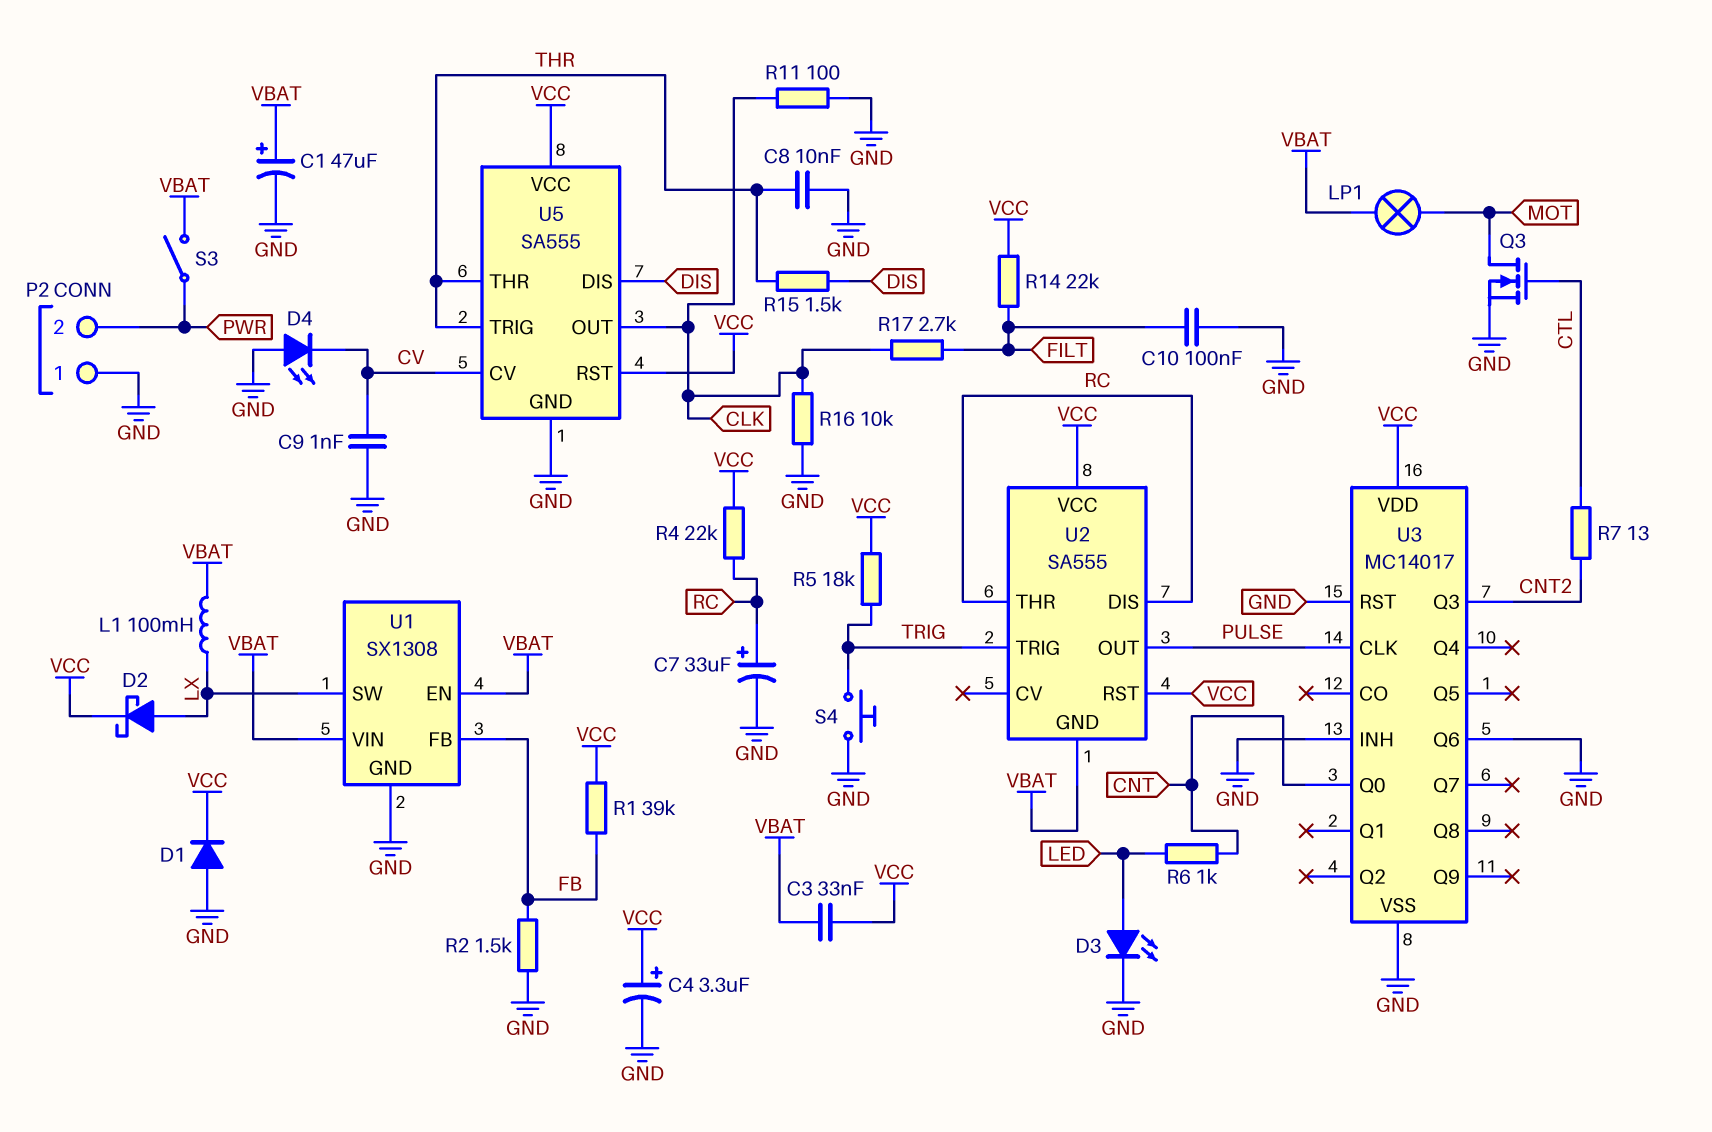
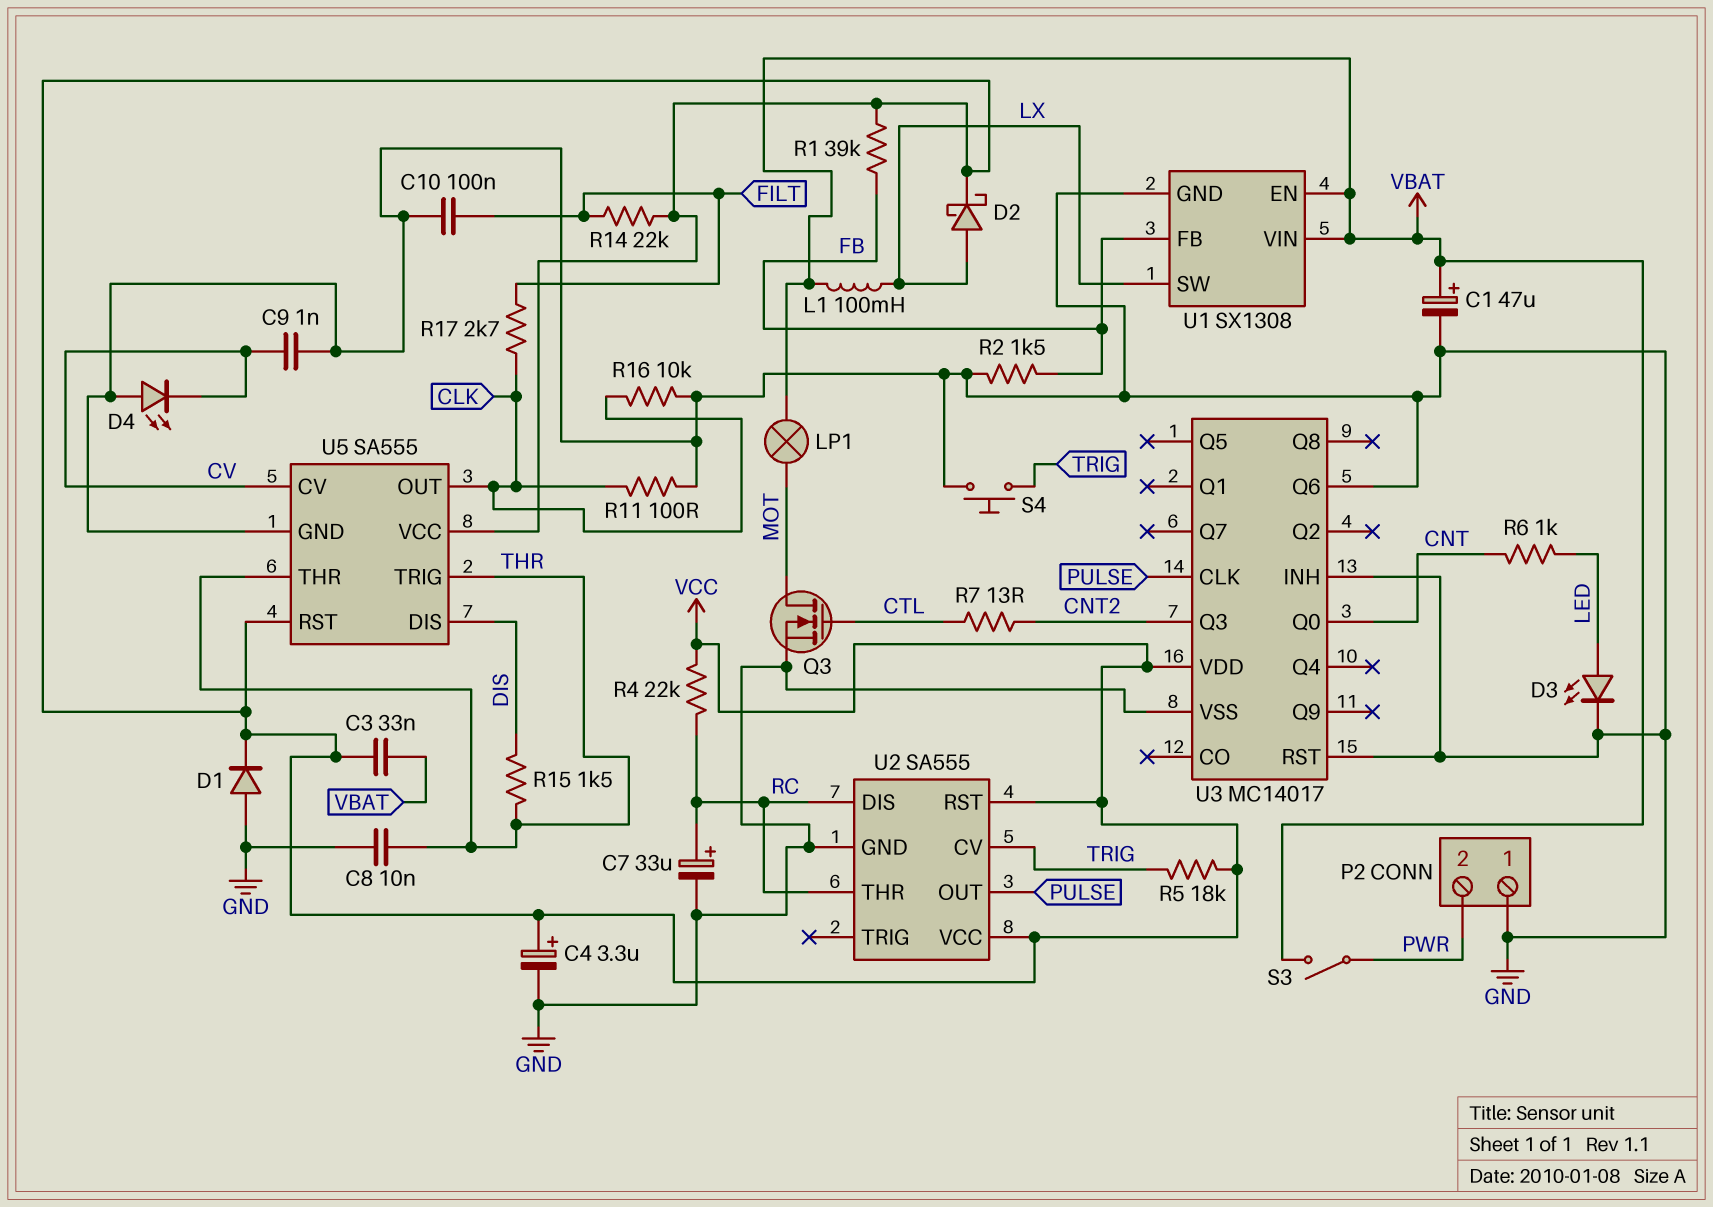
U2 pin CV: none -> TRIG
U2 pin GND: VBAT -> GND
U2 pin TRIG: TRIG -> none

